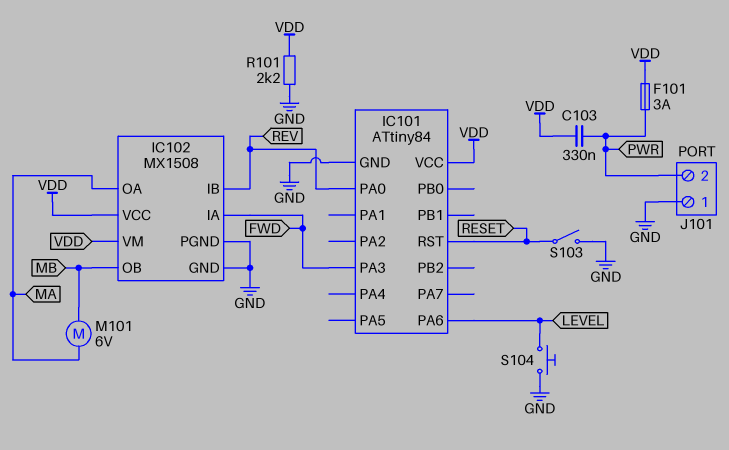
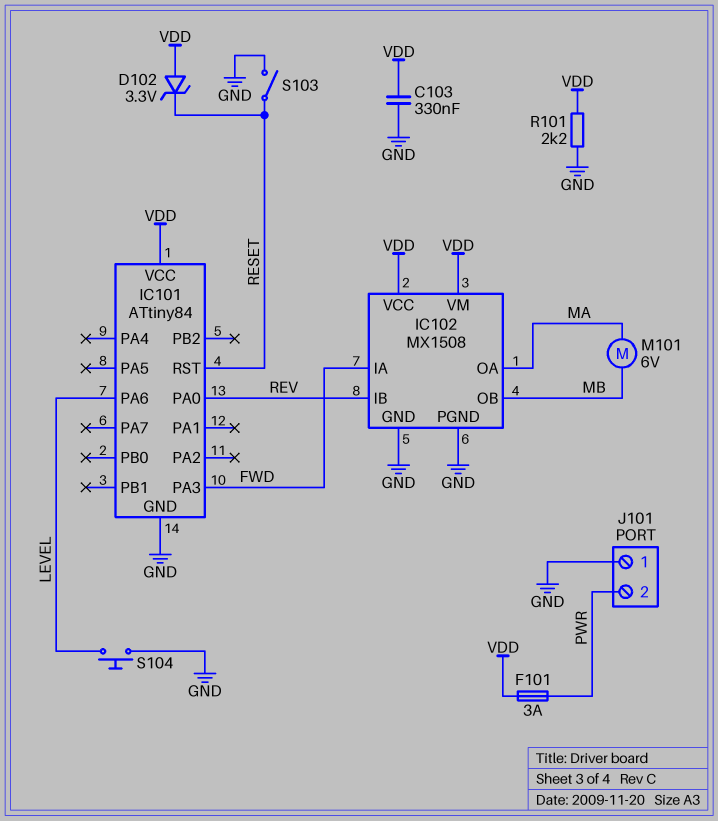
C103: 330nF (PWR, VDD) -> 330nF (GND, VDD)
D102: none -> zener 3.3V (A VDD, K RESET)

